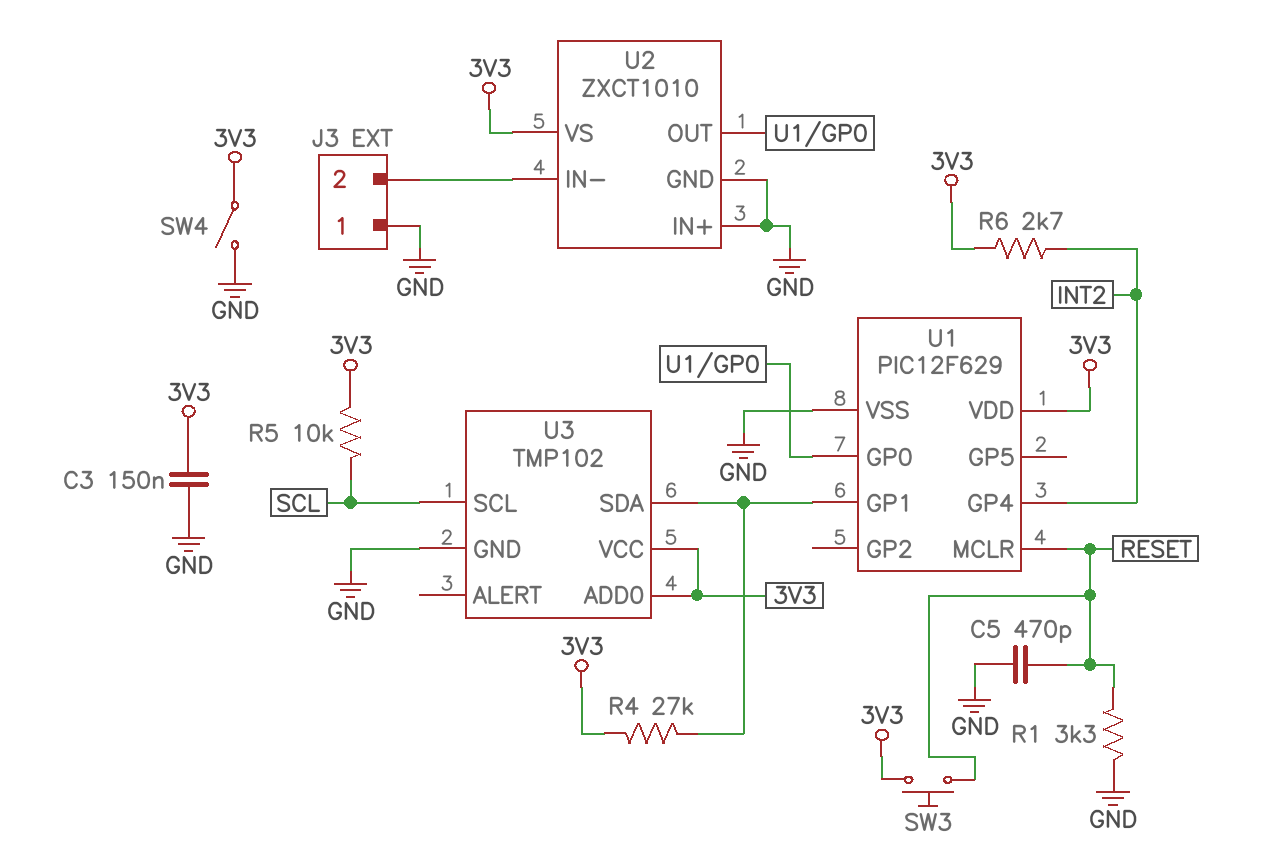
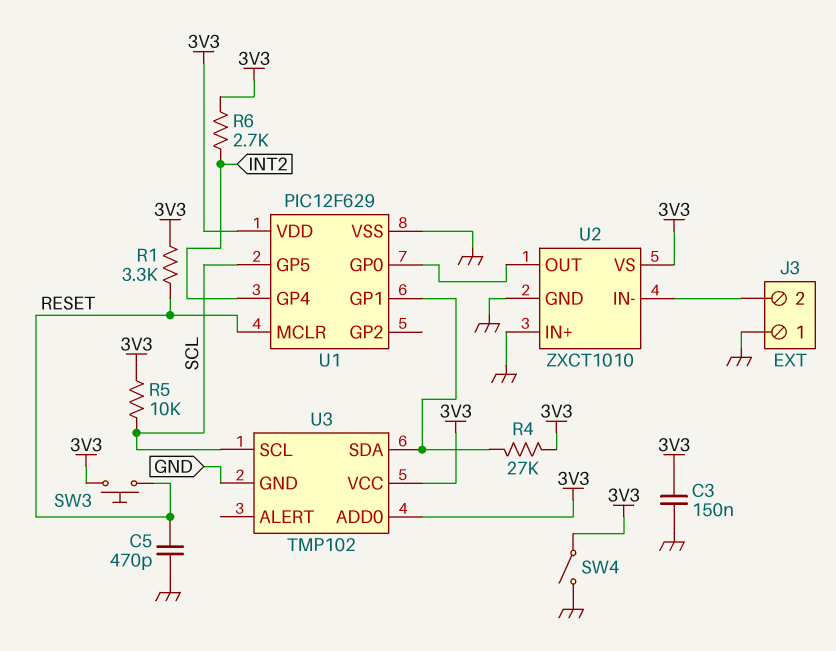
R1: 3.3k (GND, RESET) -> 3.3k (3V3, RESET)
U1 pin GP5: none -> SCL

